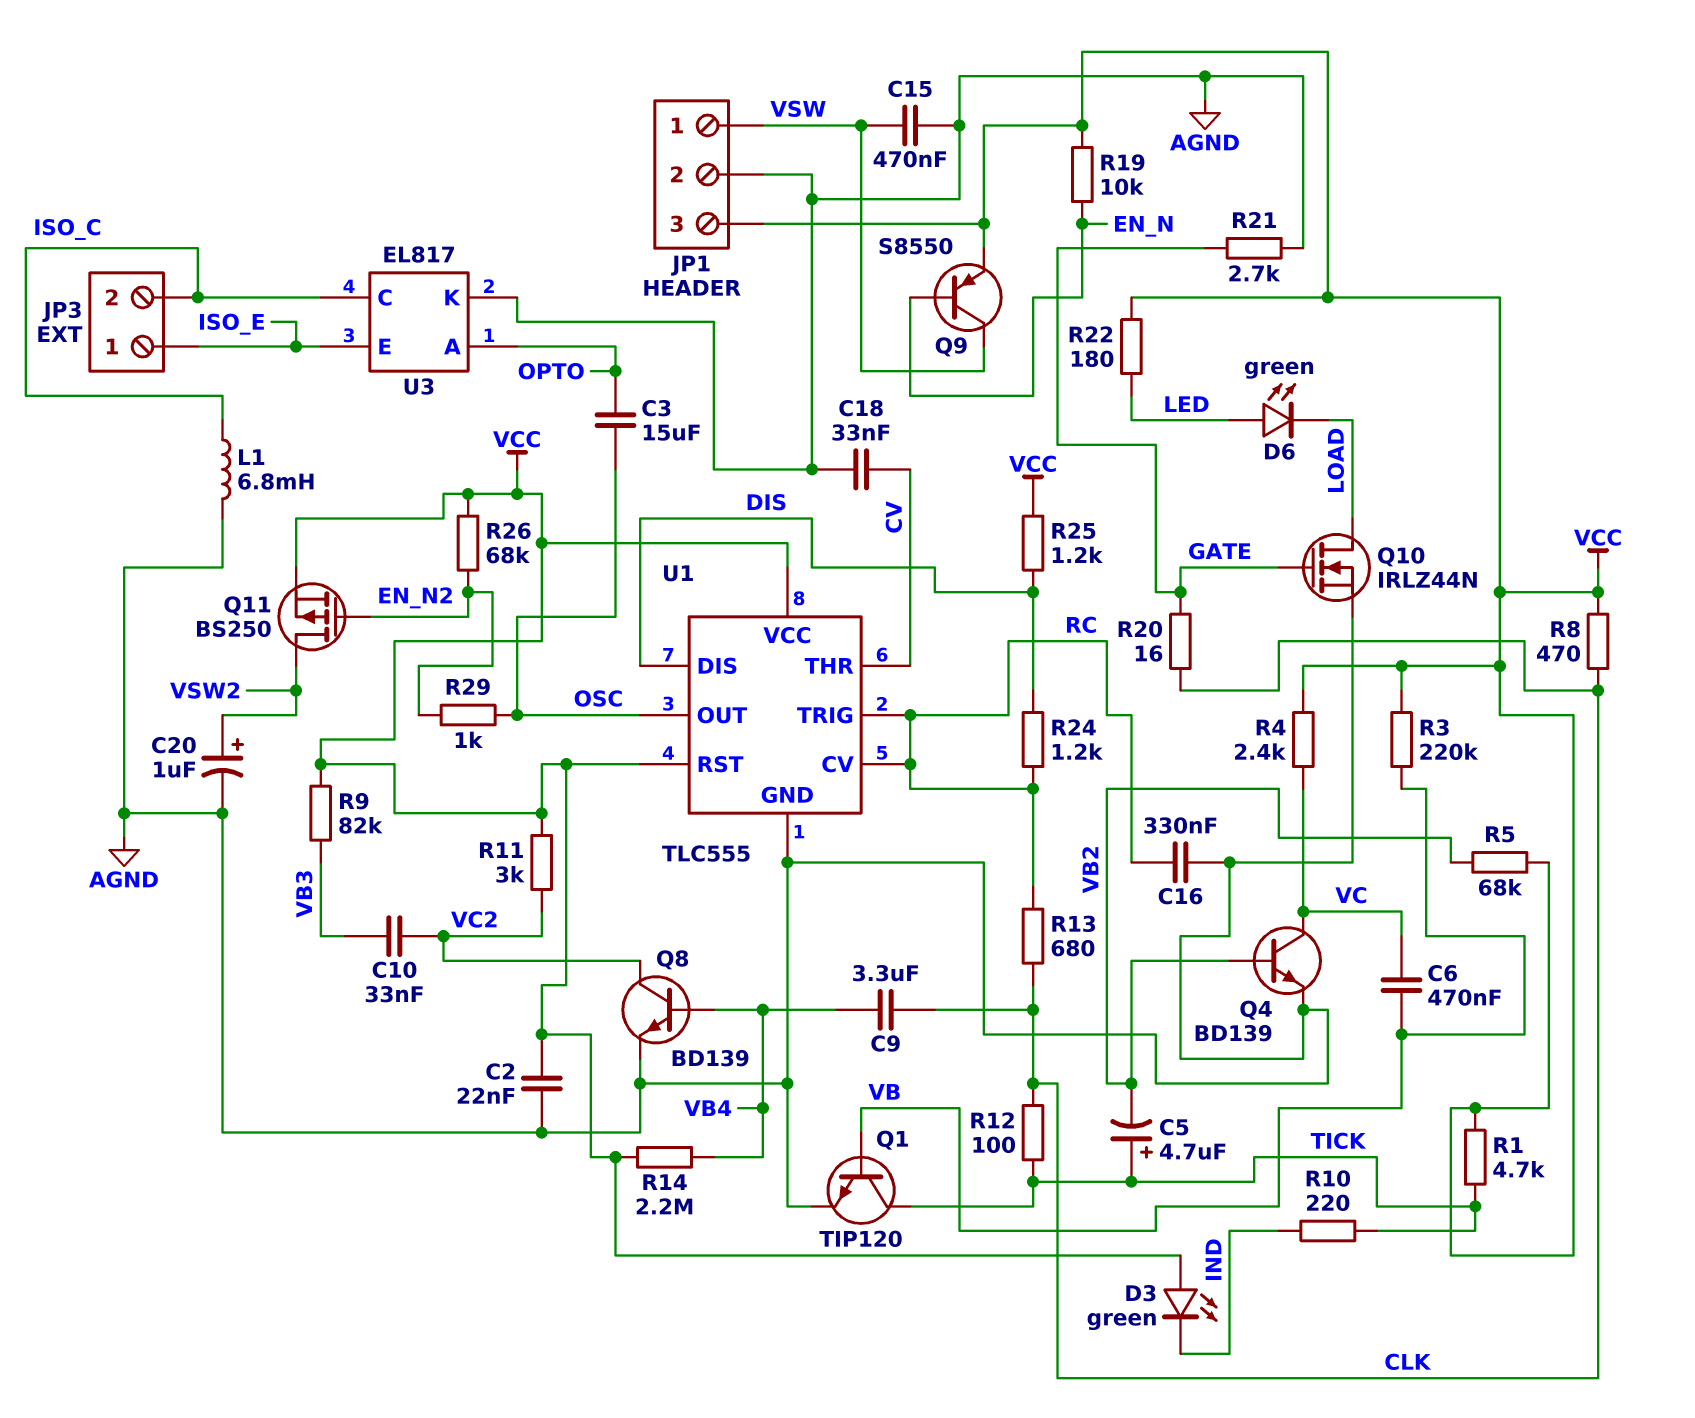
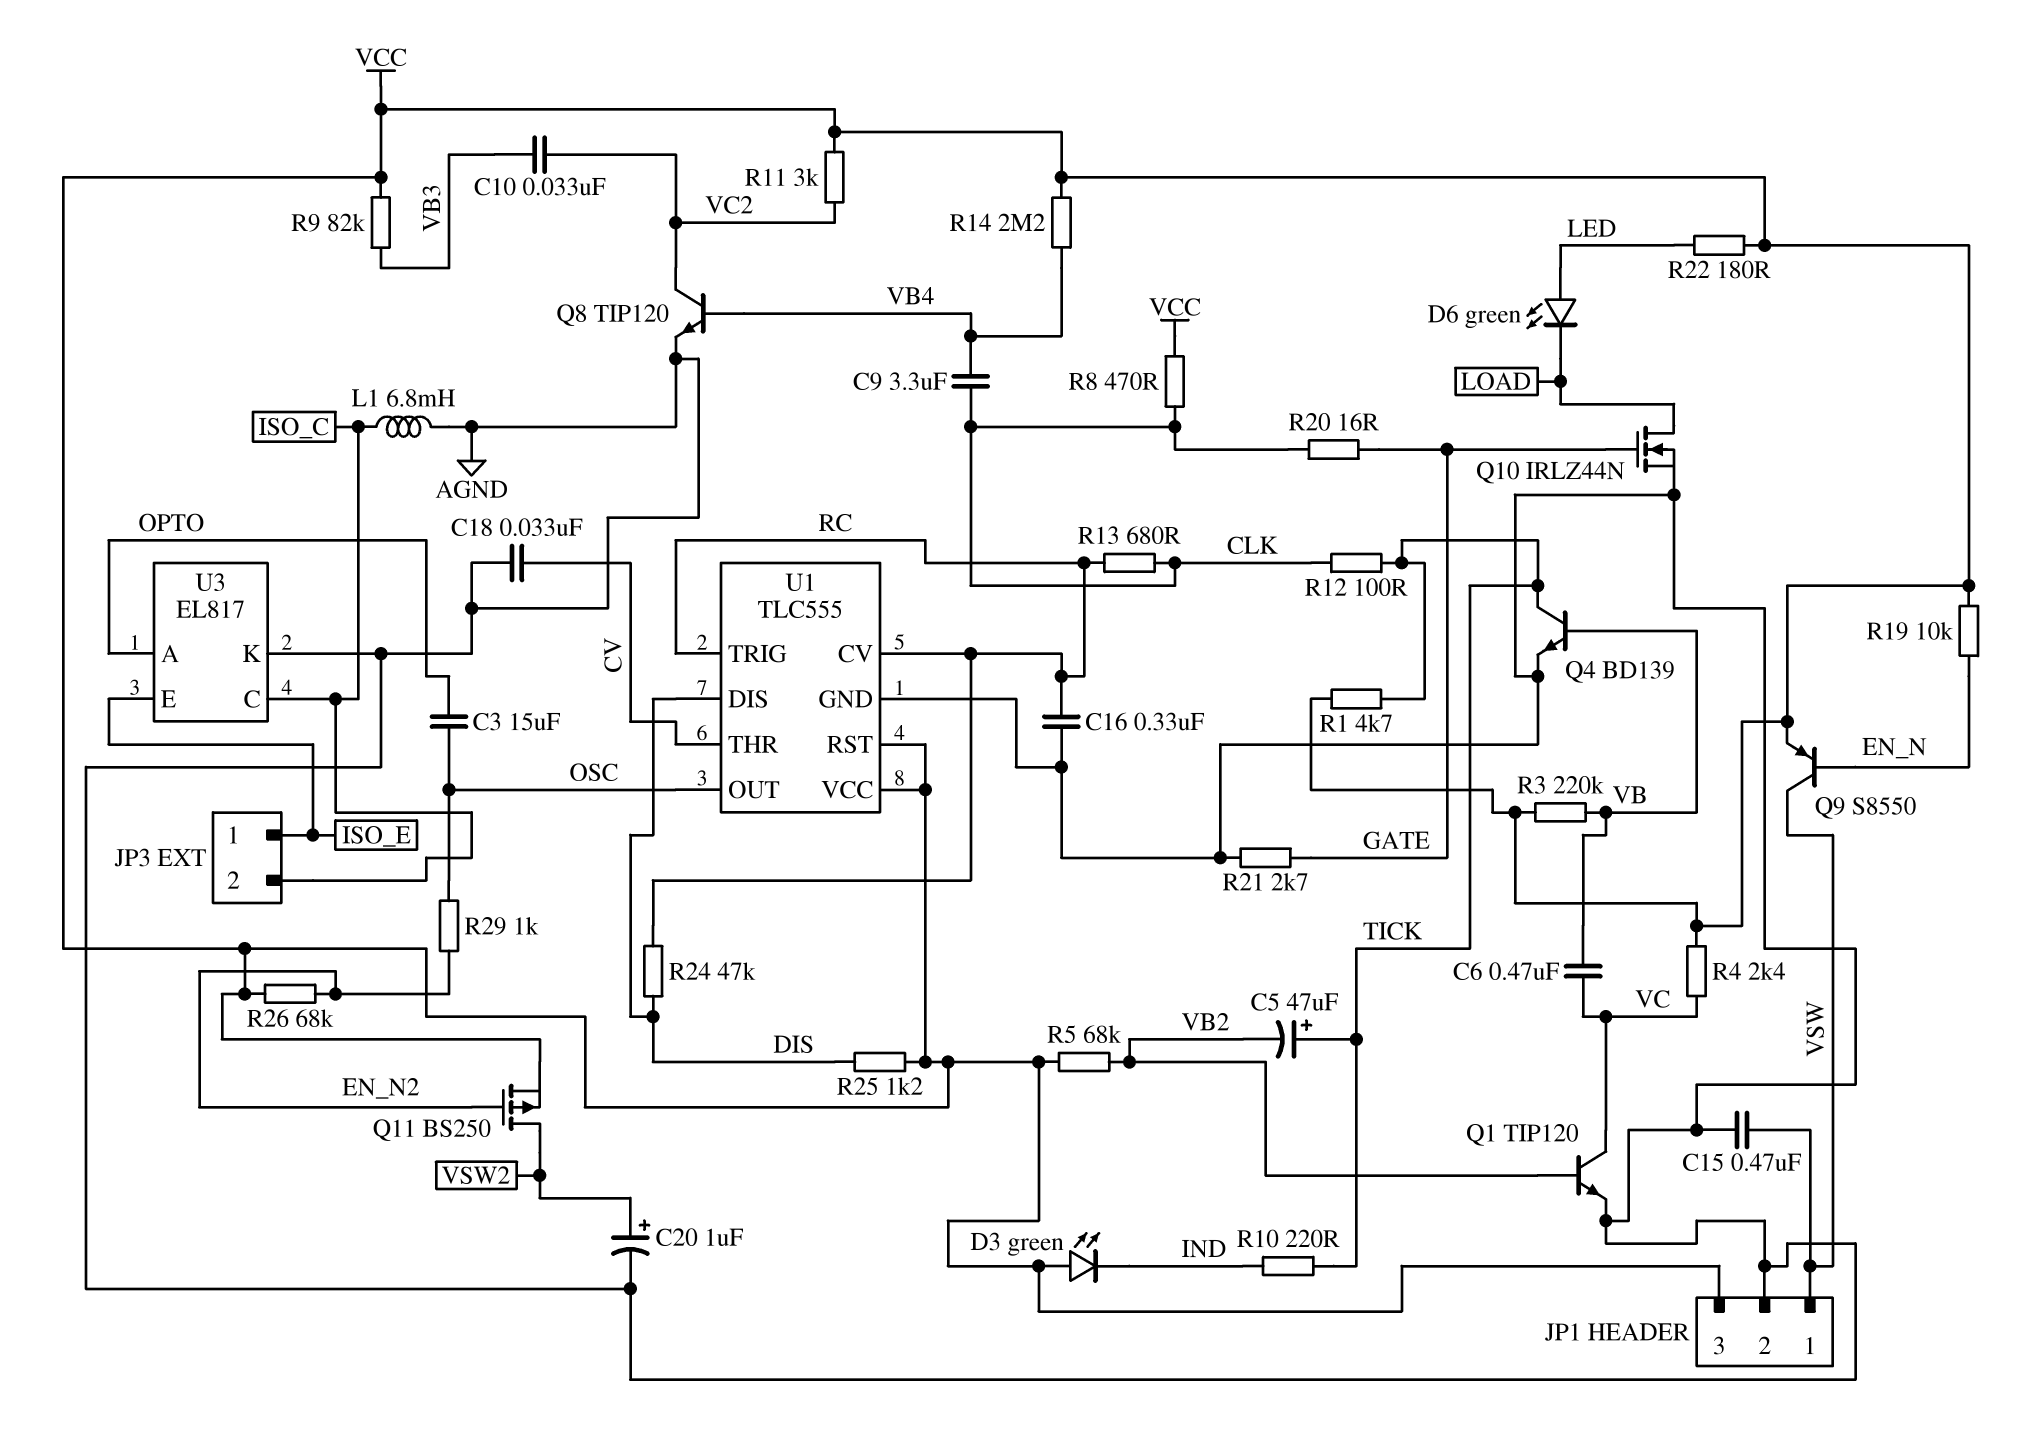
C2: 22nF (AGND, VCC) -> none
C5: 4.7uF (plus TICK, minus VB2) -> 47uF (plus TICK, minus VB2)
Q1: NPN TIP120 (B VB, C TICK, E AGND) -> NPN TIP120 (B VB2, C VC, E AGND)
Q4: NPN BD139 (B VB2, C VC, E AGND) -> NPN BD139 (B VB, C TICK, E AGND)
Q8: NPN BD139 (B VB4, C VC2, E AGND) -> NPN TIP120 (B VB4, C VC2, E AGND)
R24: 1.2k (DIS, RC) -> 47k (DIS, RC)

